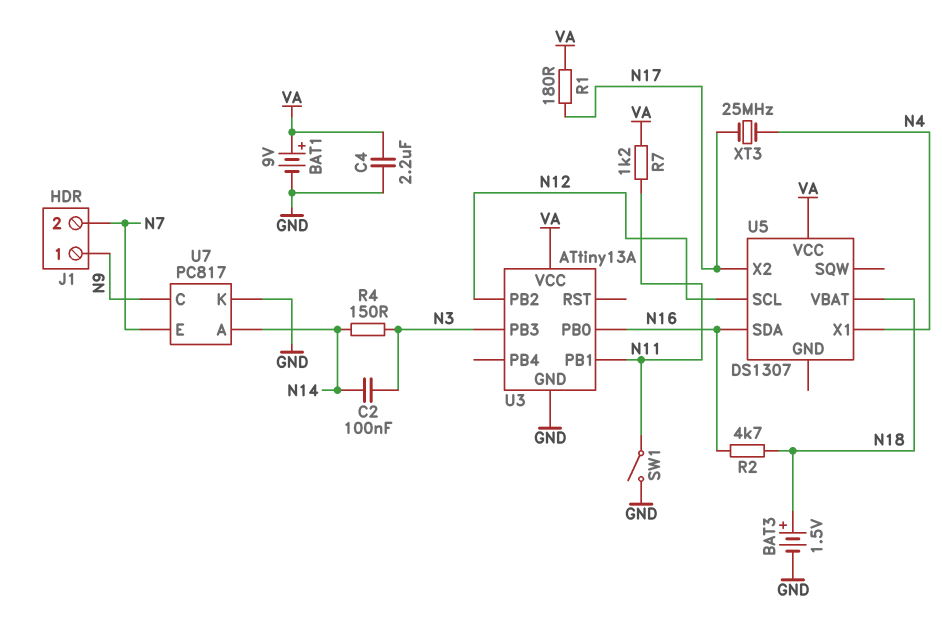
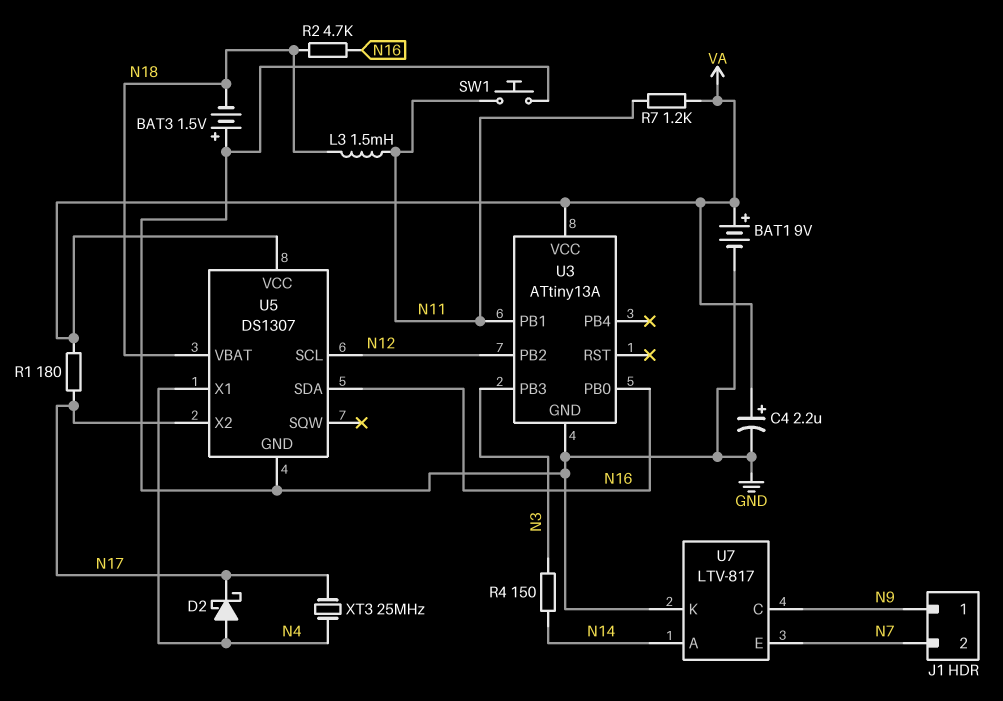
BAT3: 1.5V (plus N18, minus GND) -> 1.5V (plus GND, minus N18)
C2: 100nF (N3, N14) -> none
C4: 2.2uF (GND, VA) -> 2.2uF (plus VA, minus GND)
D2: none -> schottky (A N4, K N17)
L3: none -> 1.5mH (N11, N18)
SW1: switch (GND, N11) -> button (GND, N11)
U5 pin GND: none -> GND
U7: PC817 -> LTV-817

